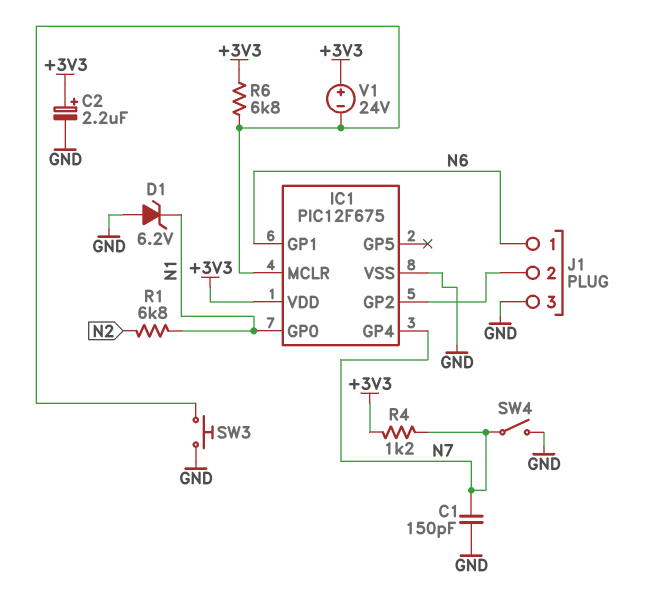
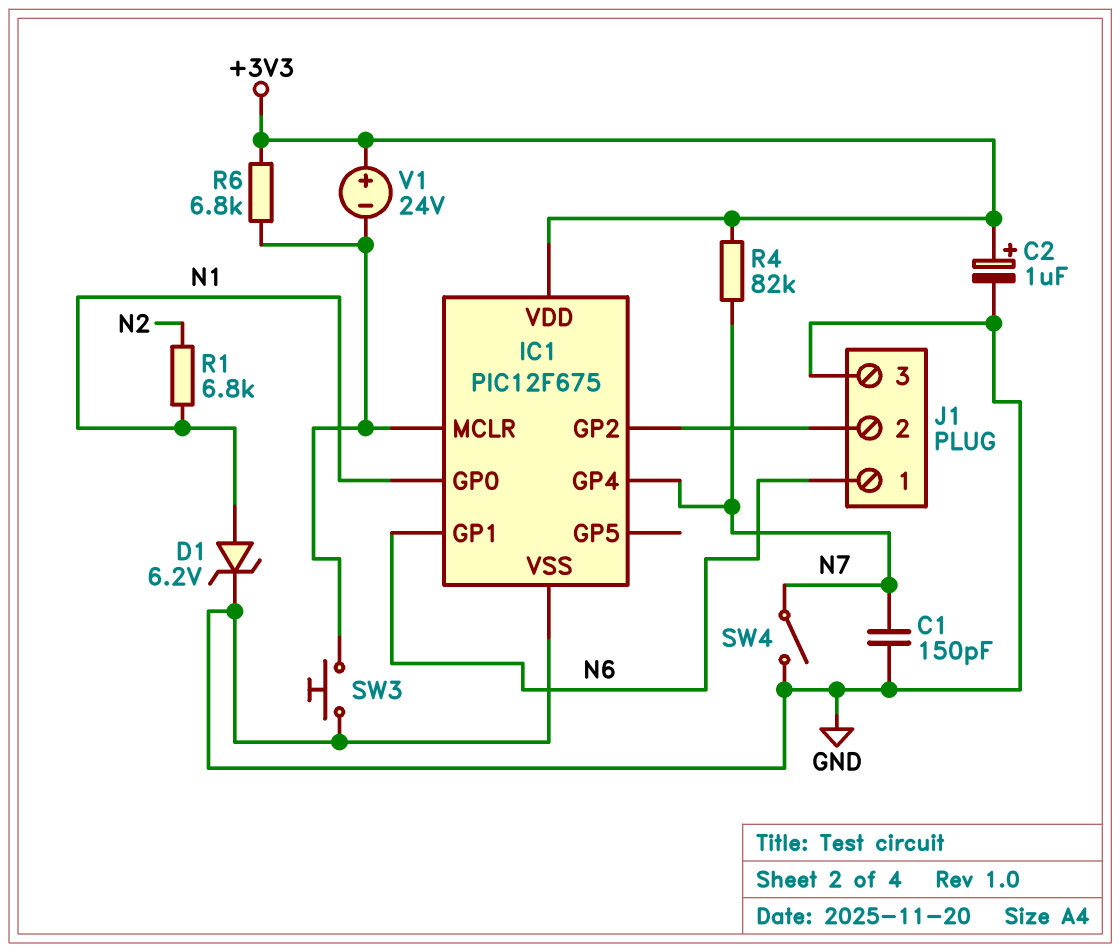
C2: 2.2uF (plus +3V3, minus GND) -> 1uF (plus +3V3, minus GND)
D1: zener 6.2V (A GND, K N1) -> zener 6.2V (A N1, K GND)
R4: 1.2k (+3V3, N7) -> 82k (+3V3, N7)

